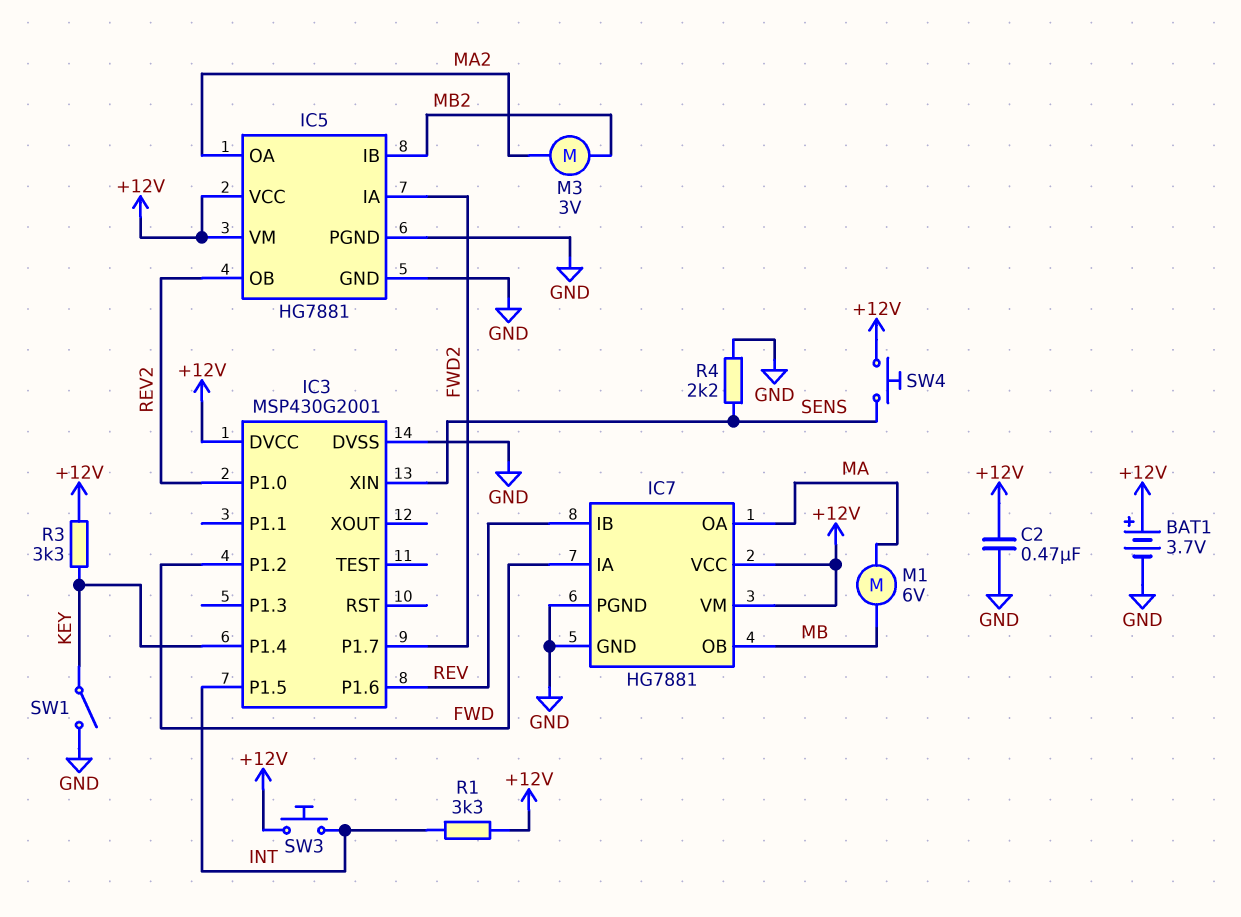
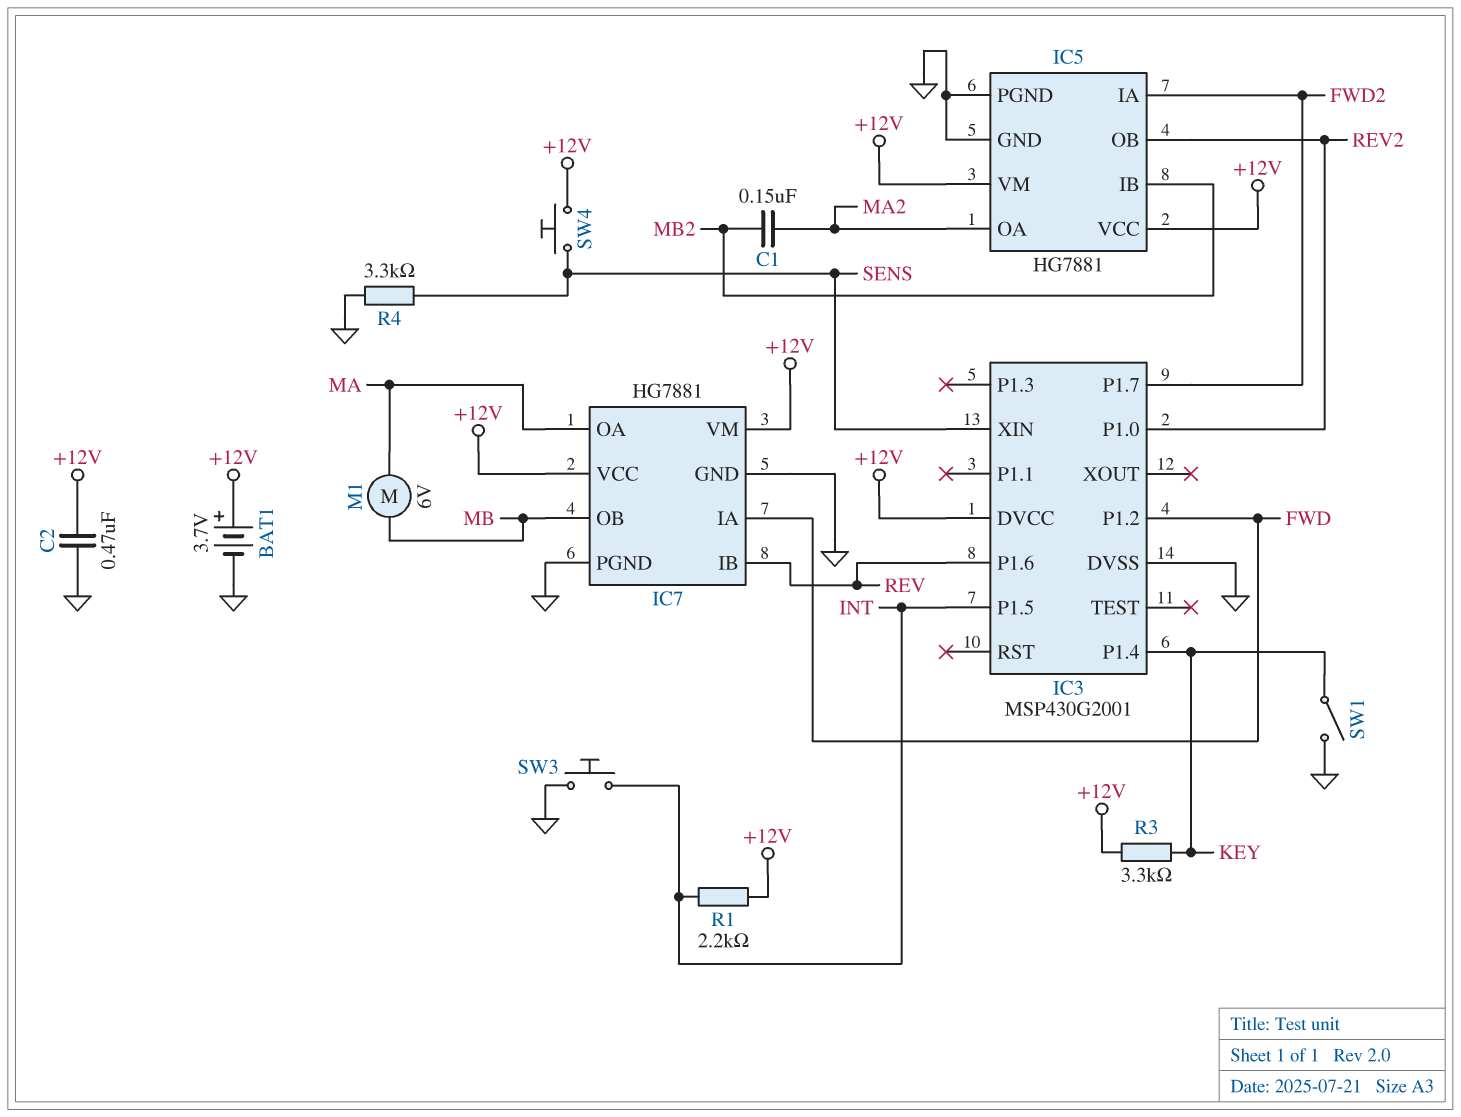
C1: none -> 150nF (MA2, MB2)
M3: motor 3V (MA2, MB2) -> none
R1: 3.3k (+12V, INT) -> 2.2k (+12V, INT)
R4: 2.2k (GND, SENS) -> 3.3k (GND, SENS)
SW3: button (+12V, INT) -> button (GND, INT)

